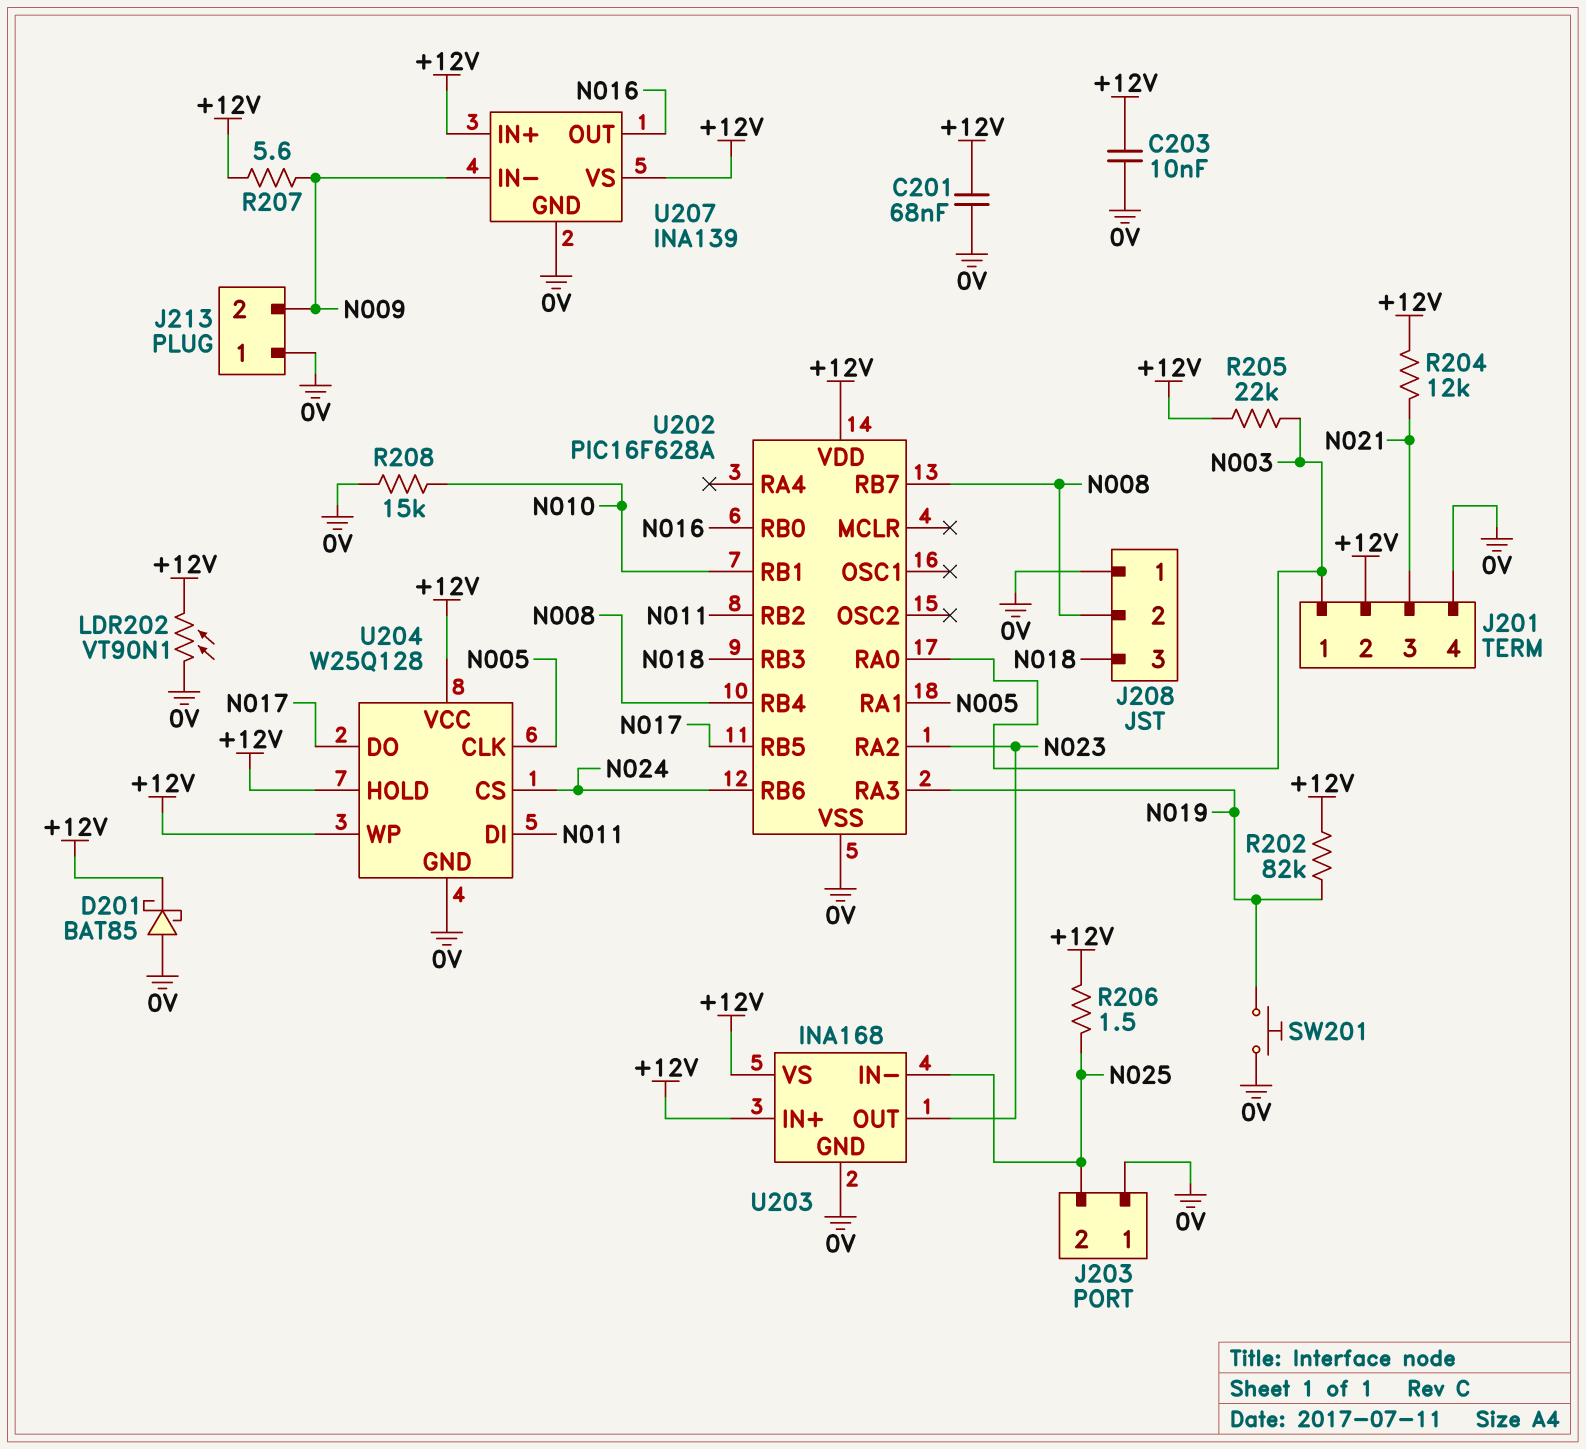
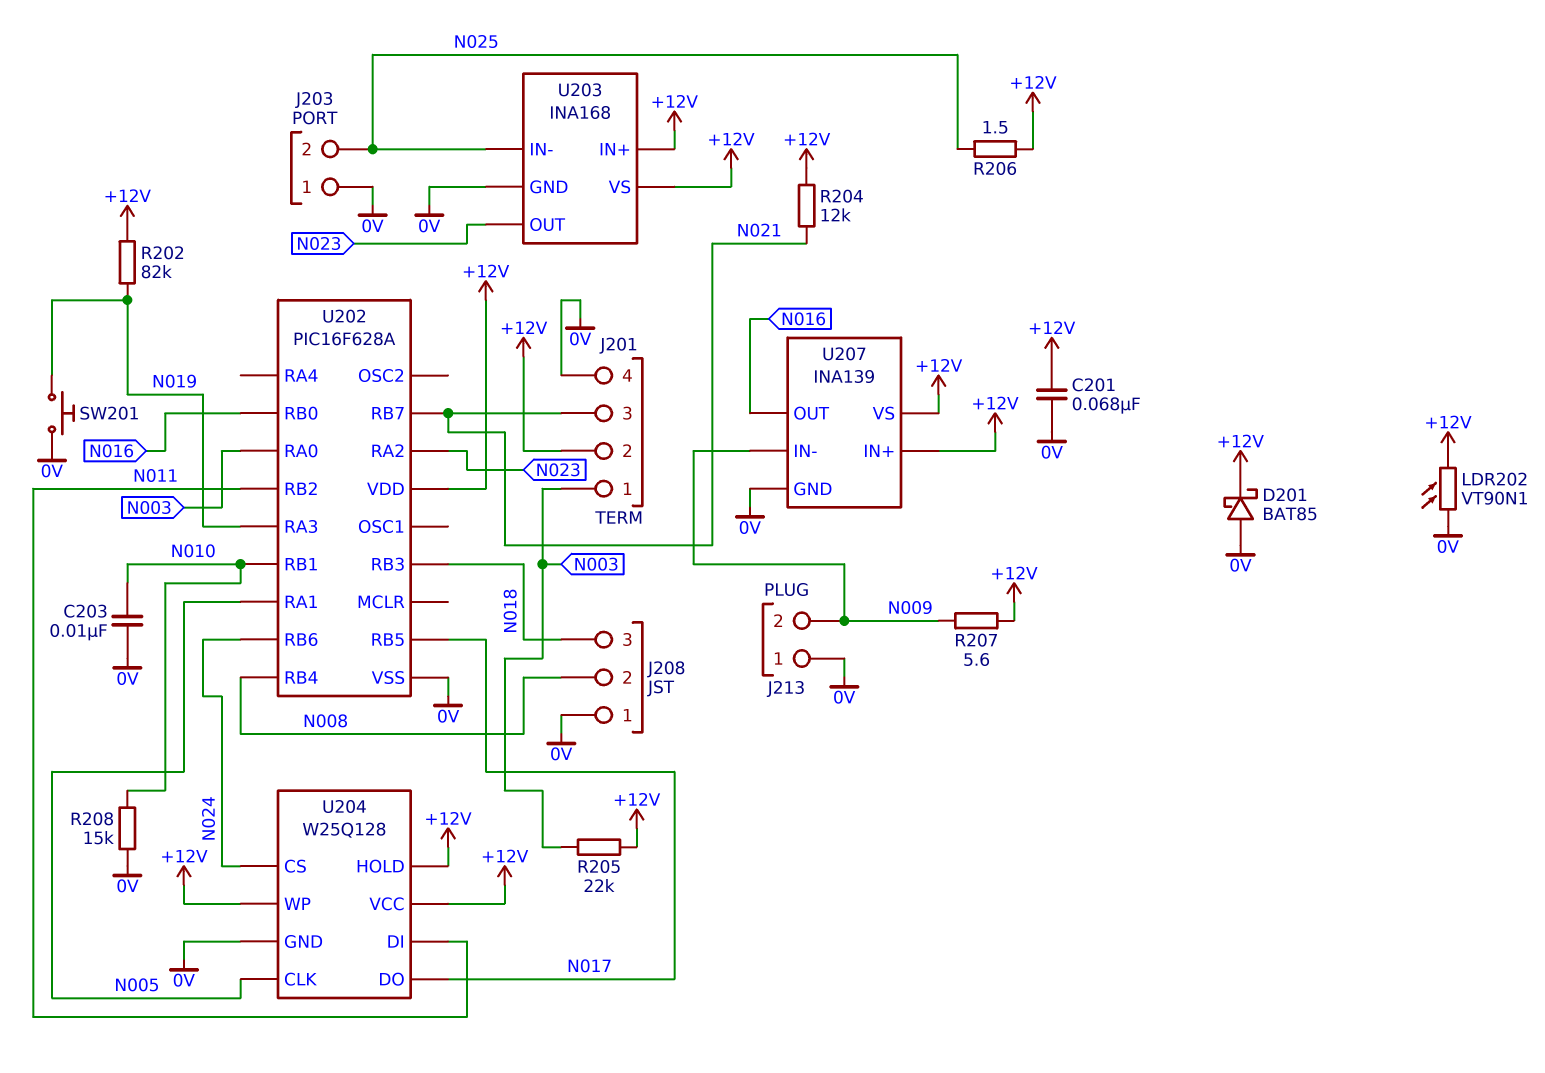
C203: 10nF (+12V, 0V) -> 10nF (0V, N010)
U202 pin RB7: N008 -> N021

